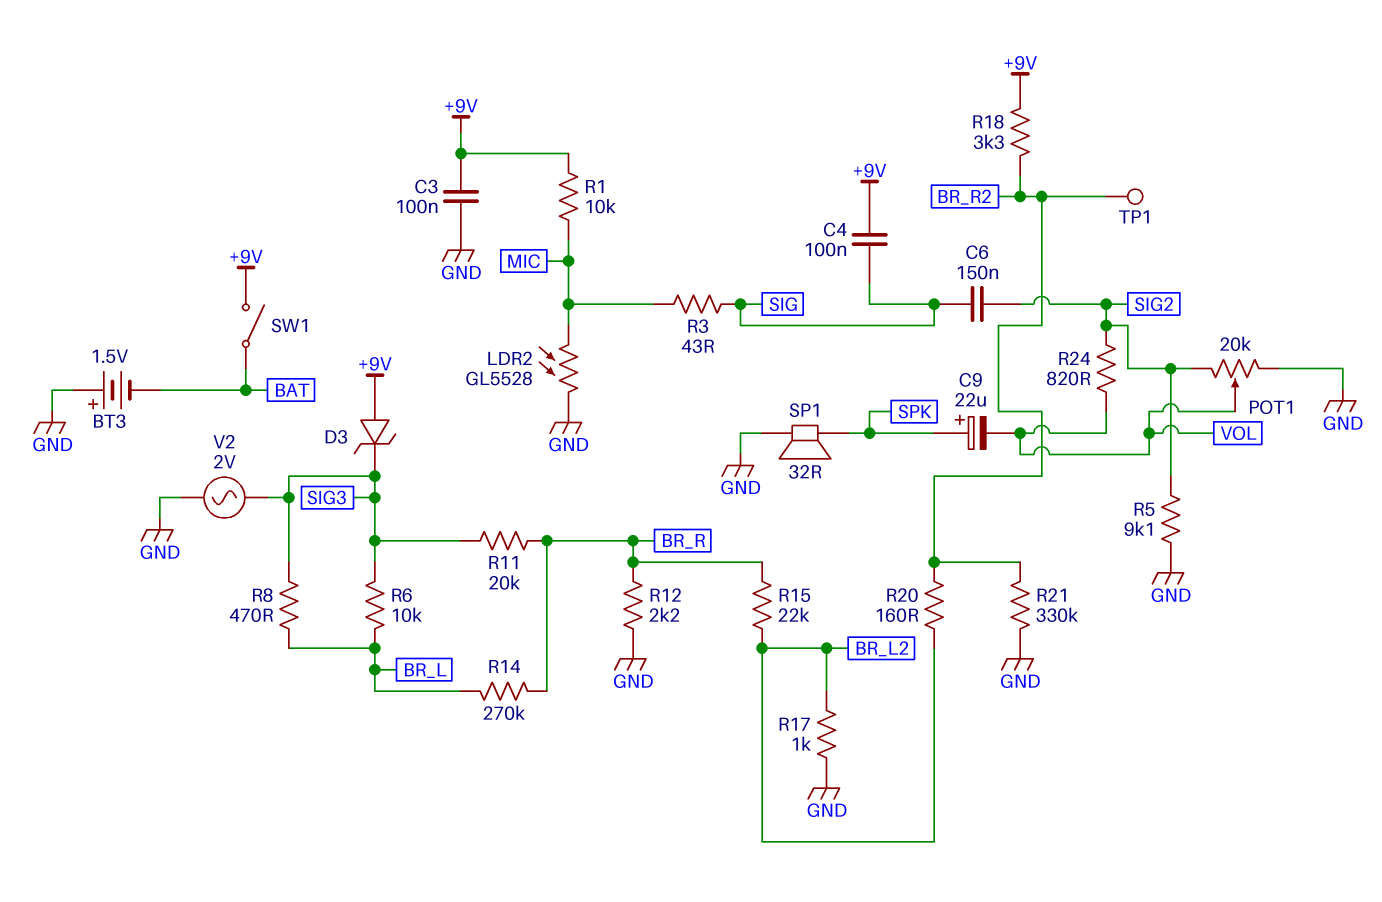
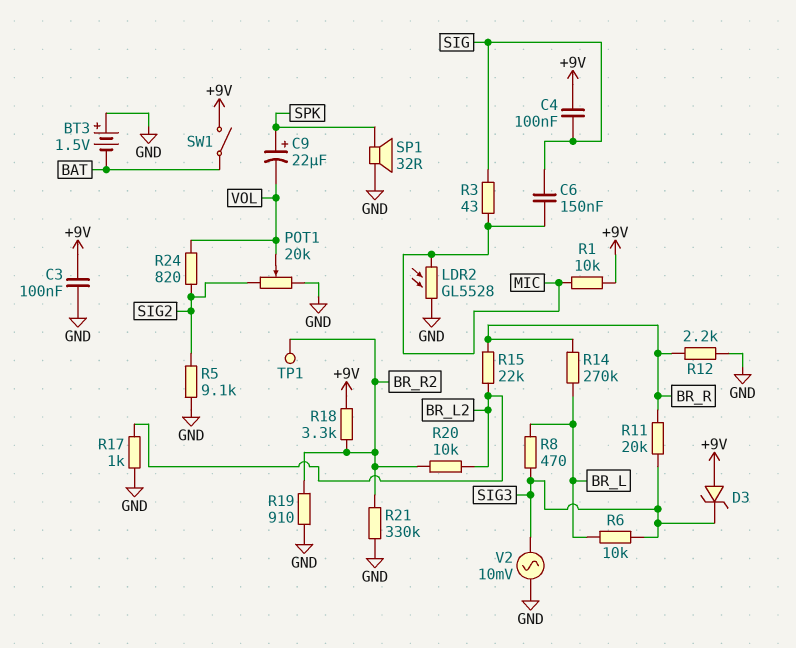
C6: 150nF (SIG, SIG2) -> 150nF (MIC, SIG)
R19: none -> 910 (BR_R2, GND)
R20: 160 (BR_L2, BR_R2) -> 10k (BR_L2, BR_R2)
V2: AC 2V (GND, SIG3) -> AC 10mV (GND, SIG3)

